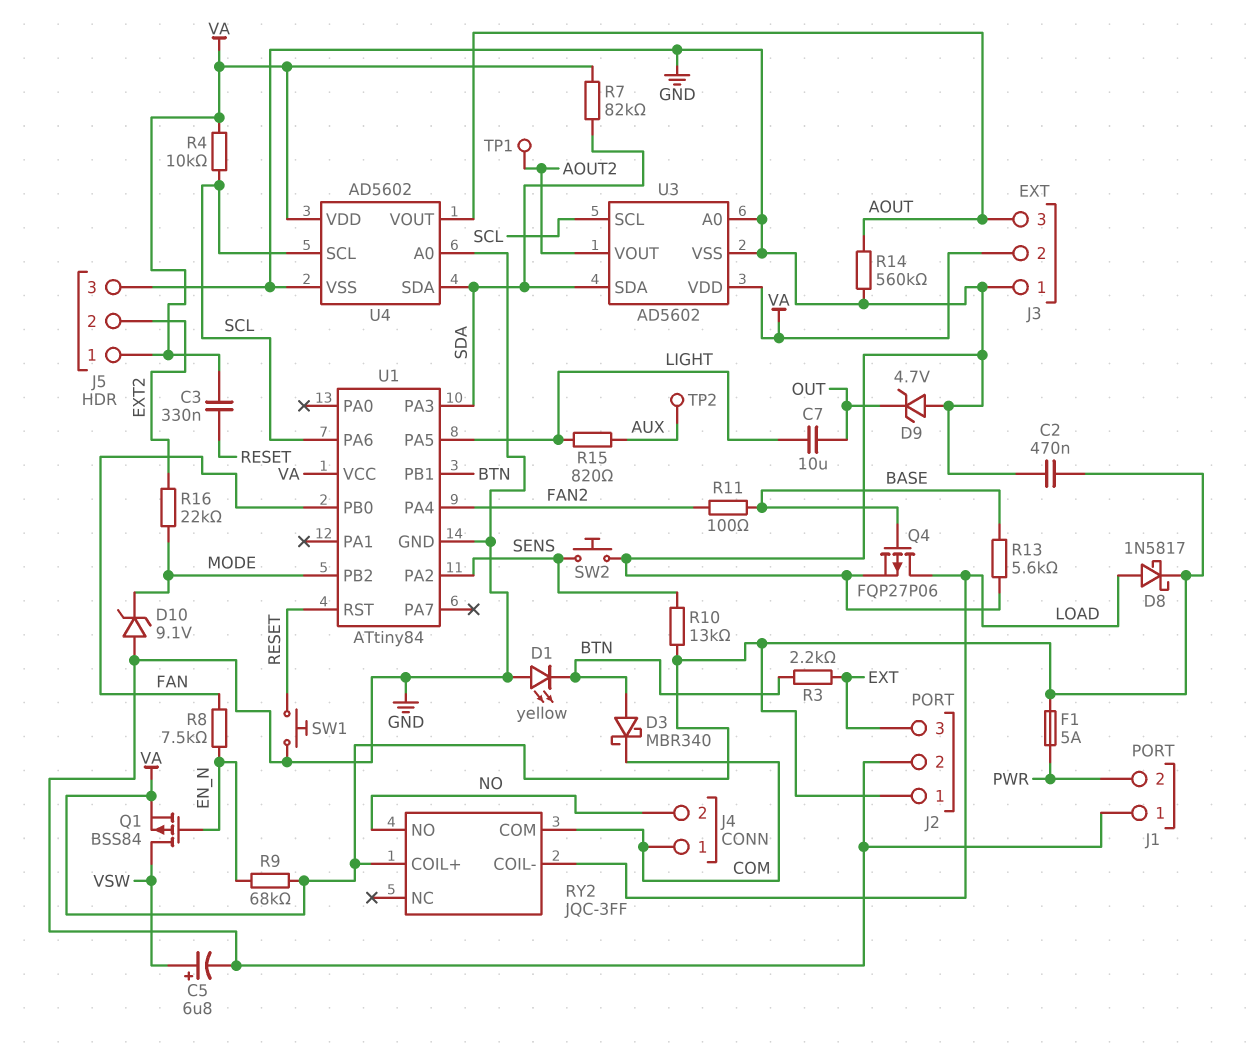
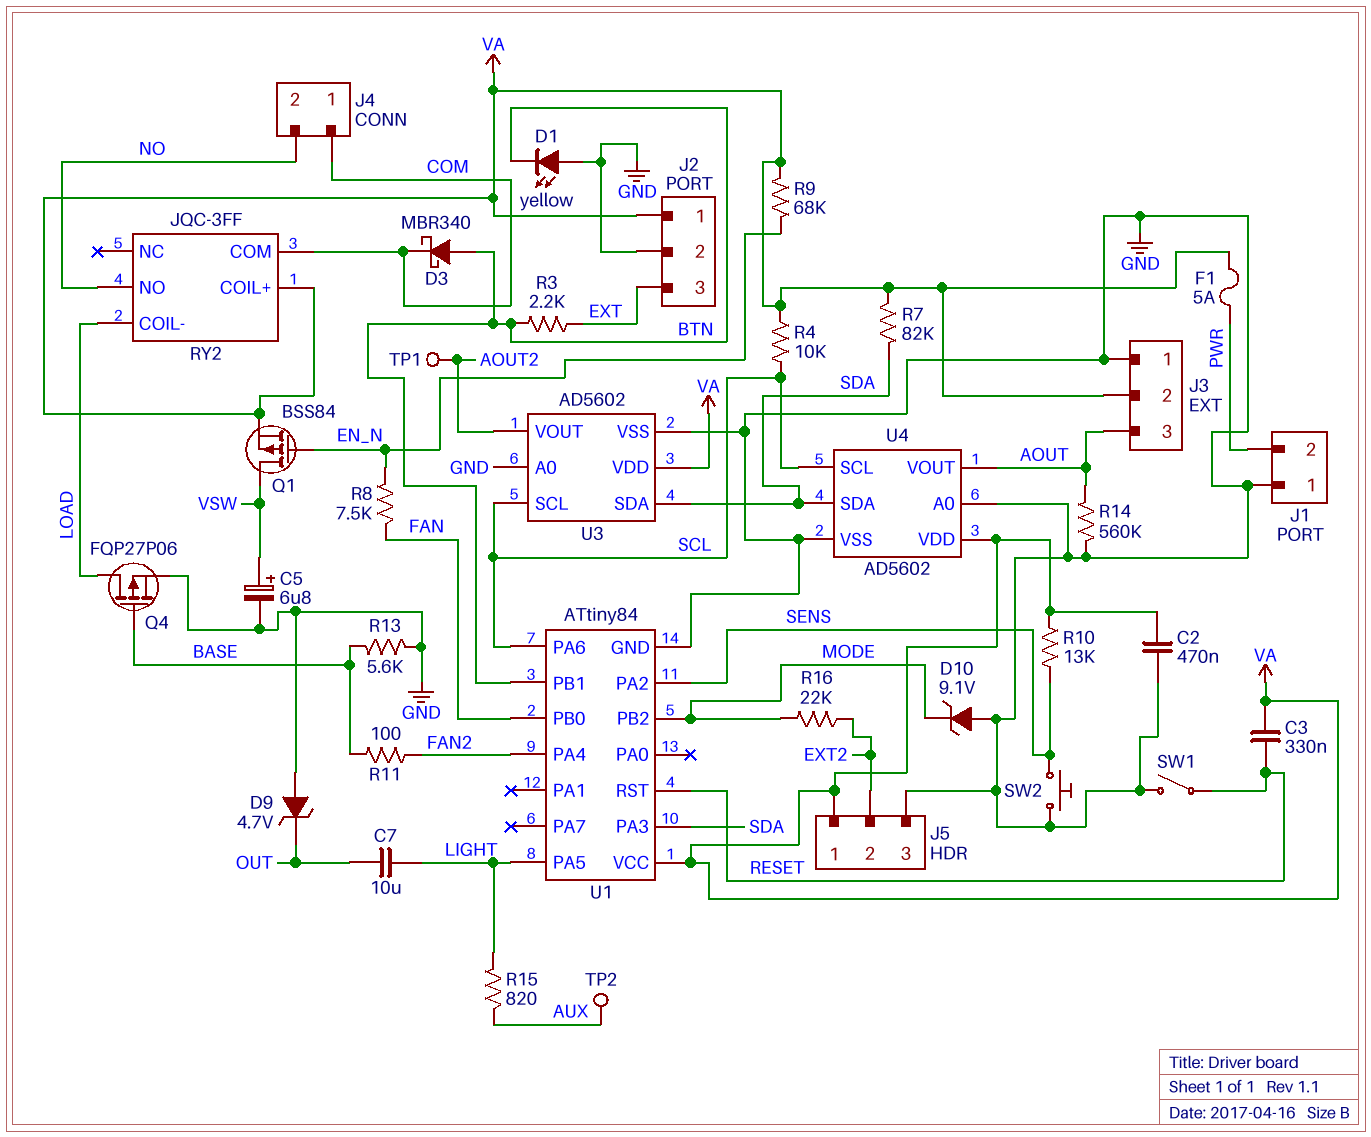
D8: schottky 1N5817 (A LOAD, K VA) -> none
SW1: button (GND, RESET) -> switch (GND, RESET)

